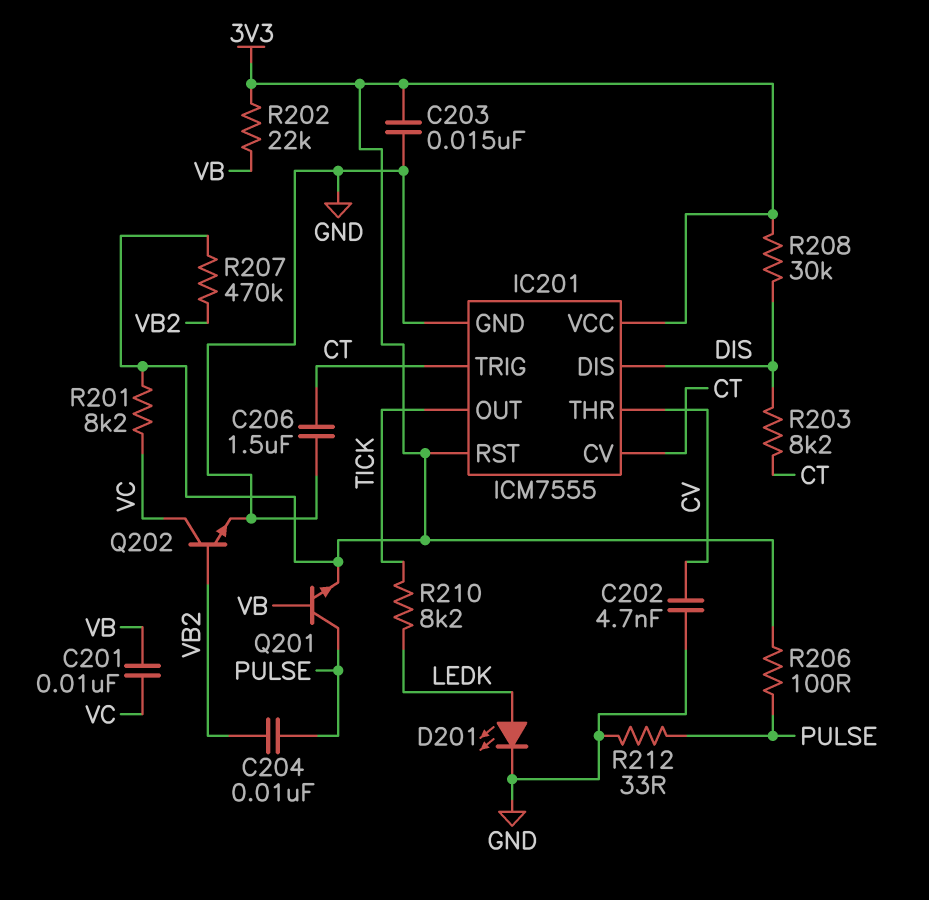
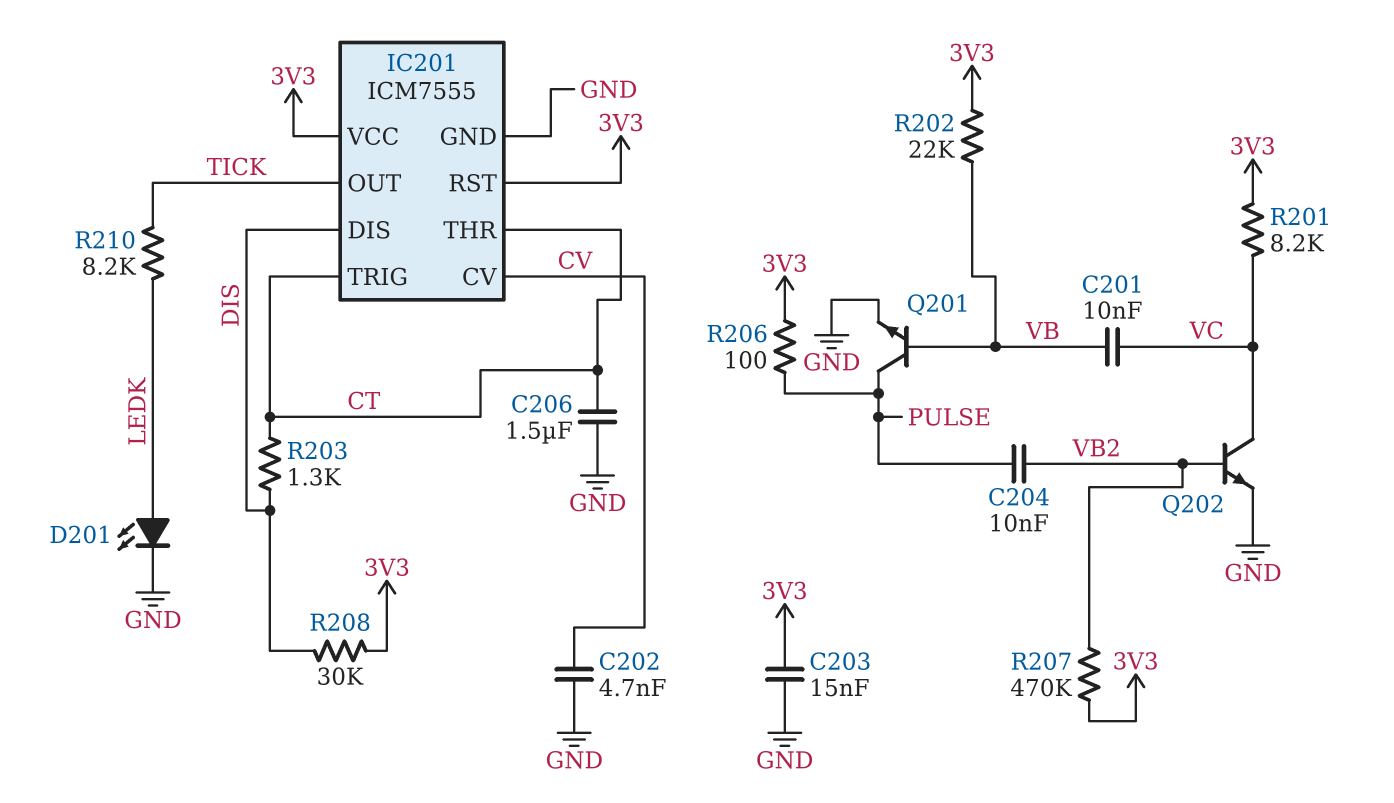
IC201 pin CV: CT -> CV
IC201 pin THR: CV -> CT
Q201: NPN (B VB, C PULSE, E 3V3) -> NPN (B VB, C PULSE, E GND)
R203: 8.2k (CT, DIS) -> 1.3k (CT, DIS)
R212: 33 (GND, PULSE) -> none

